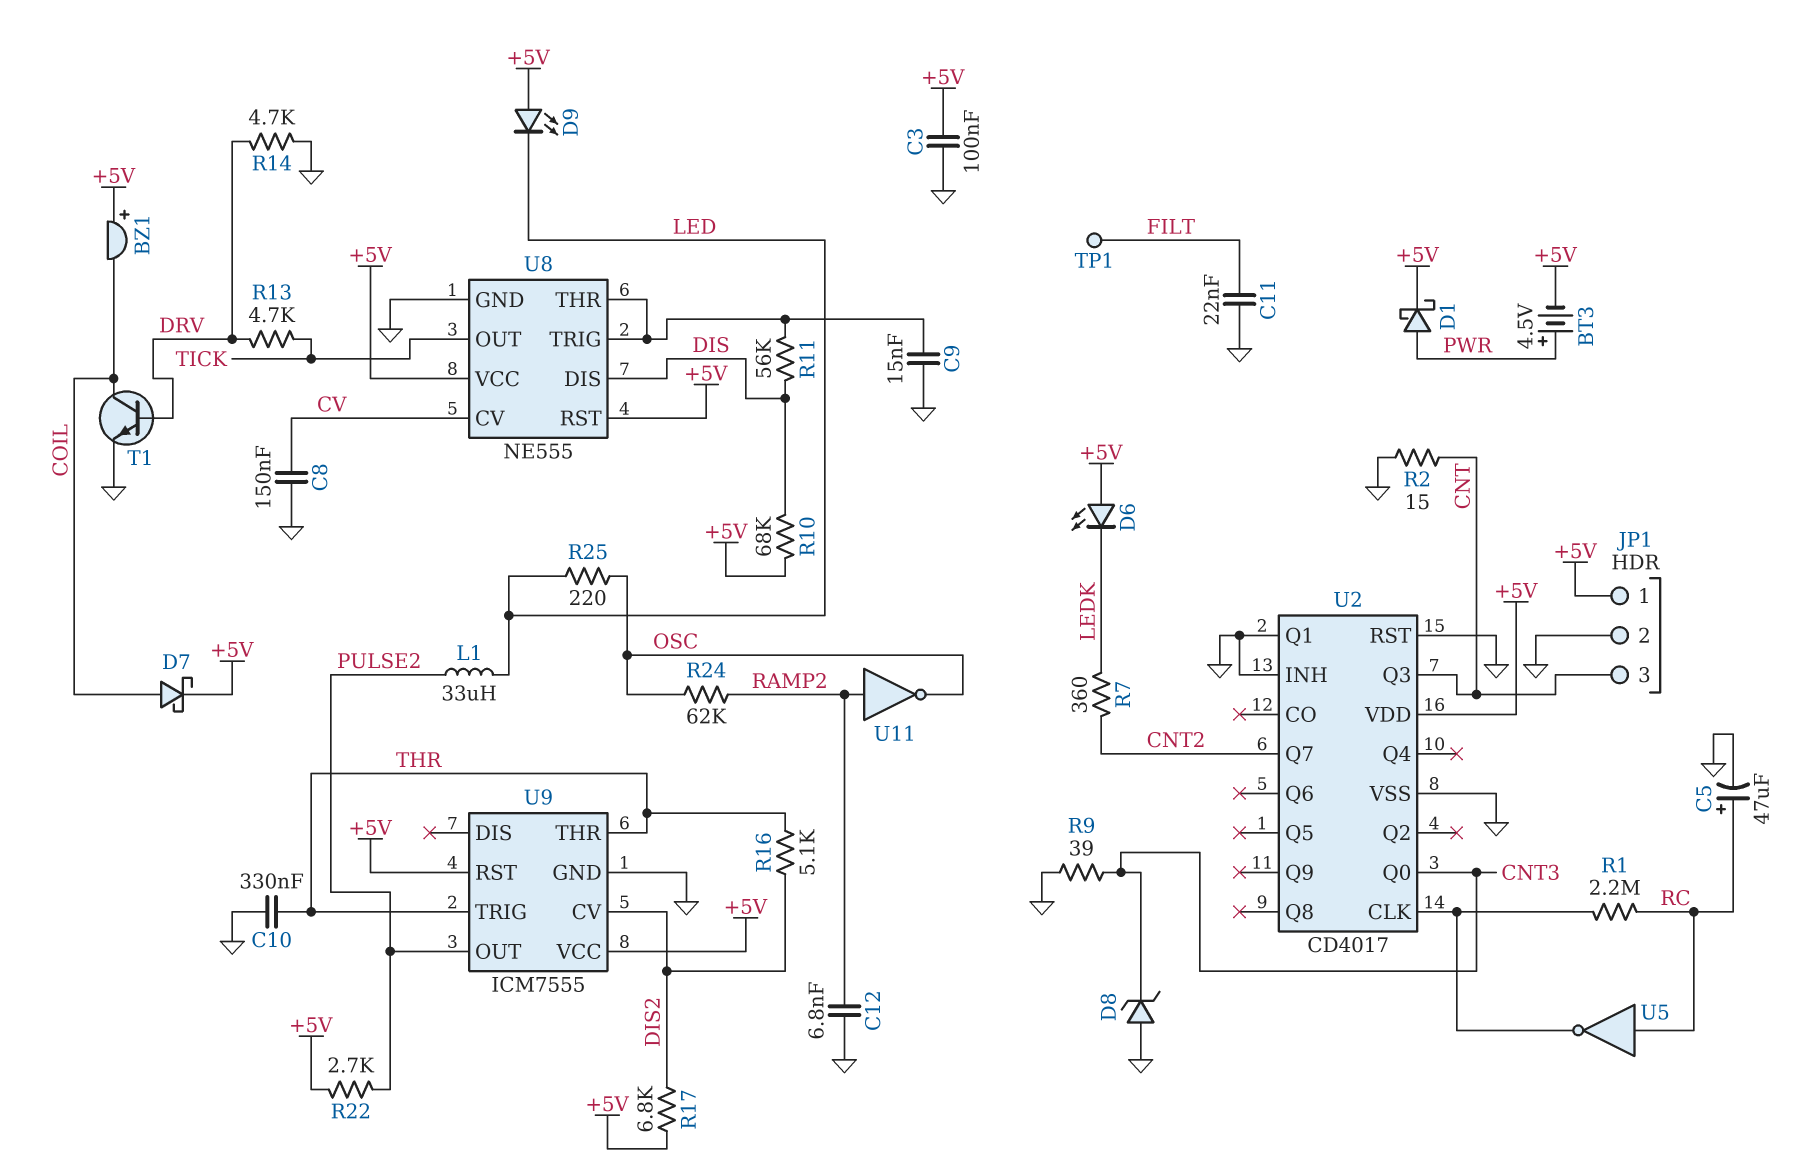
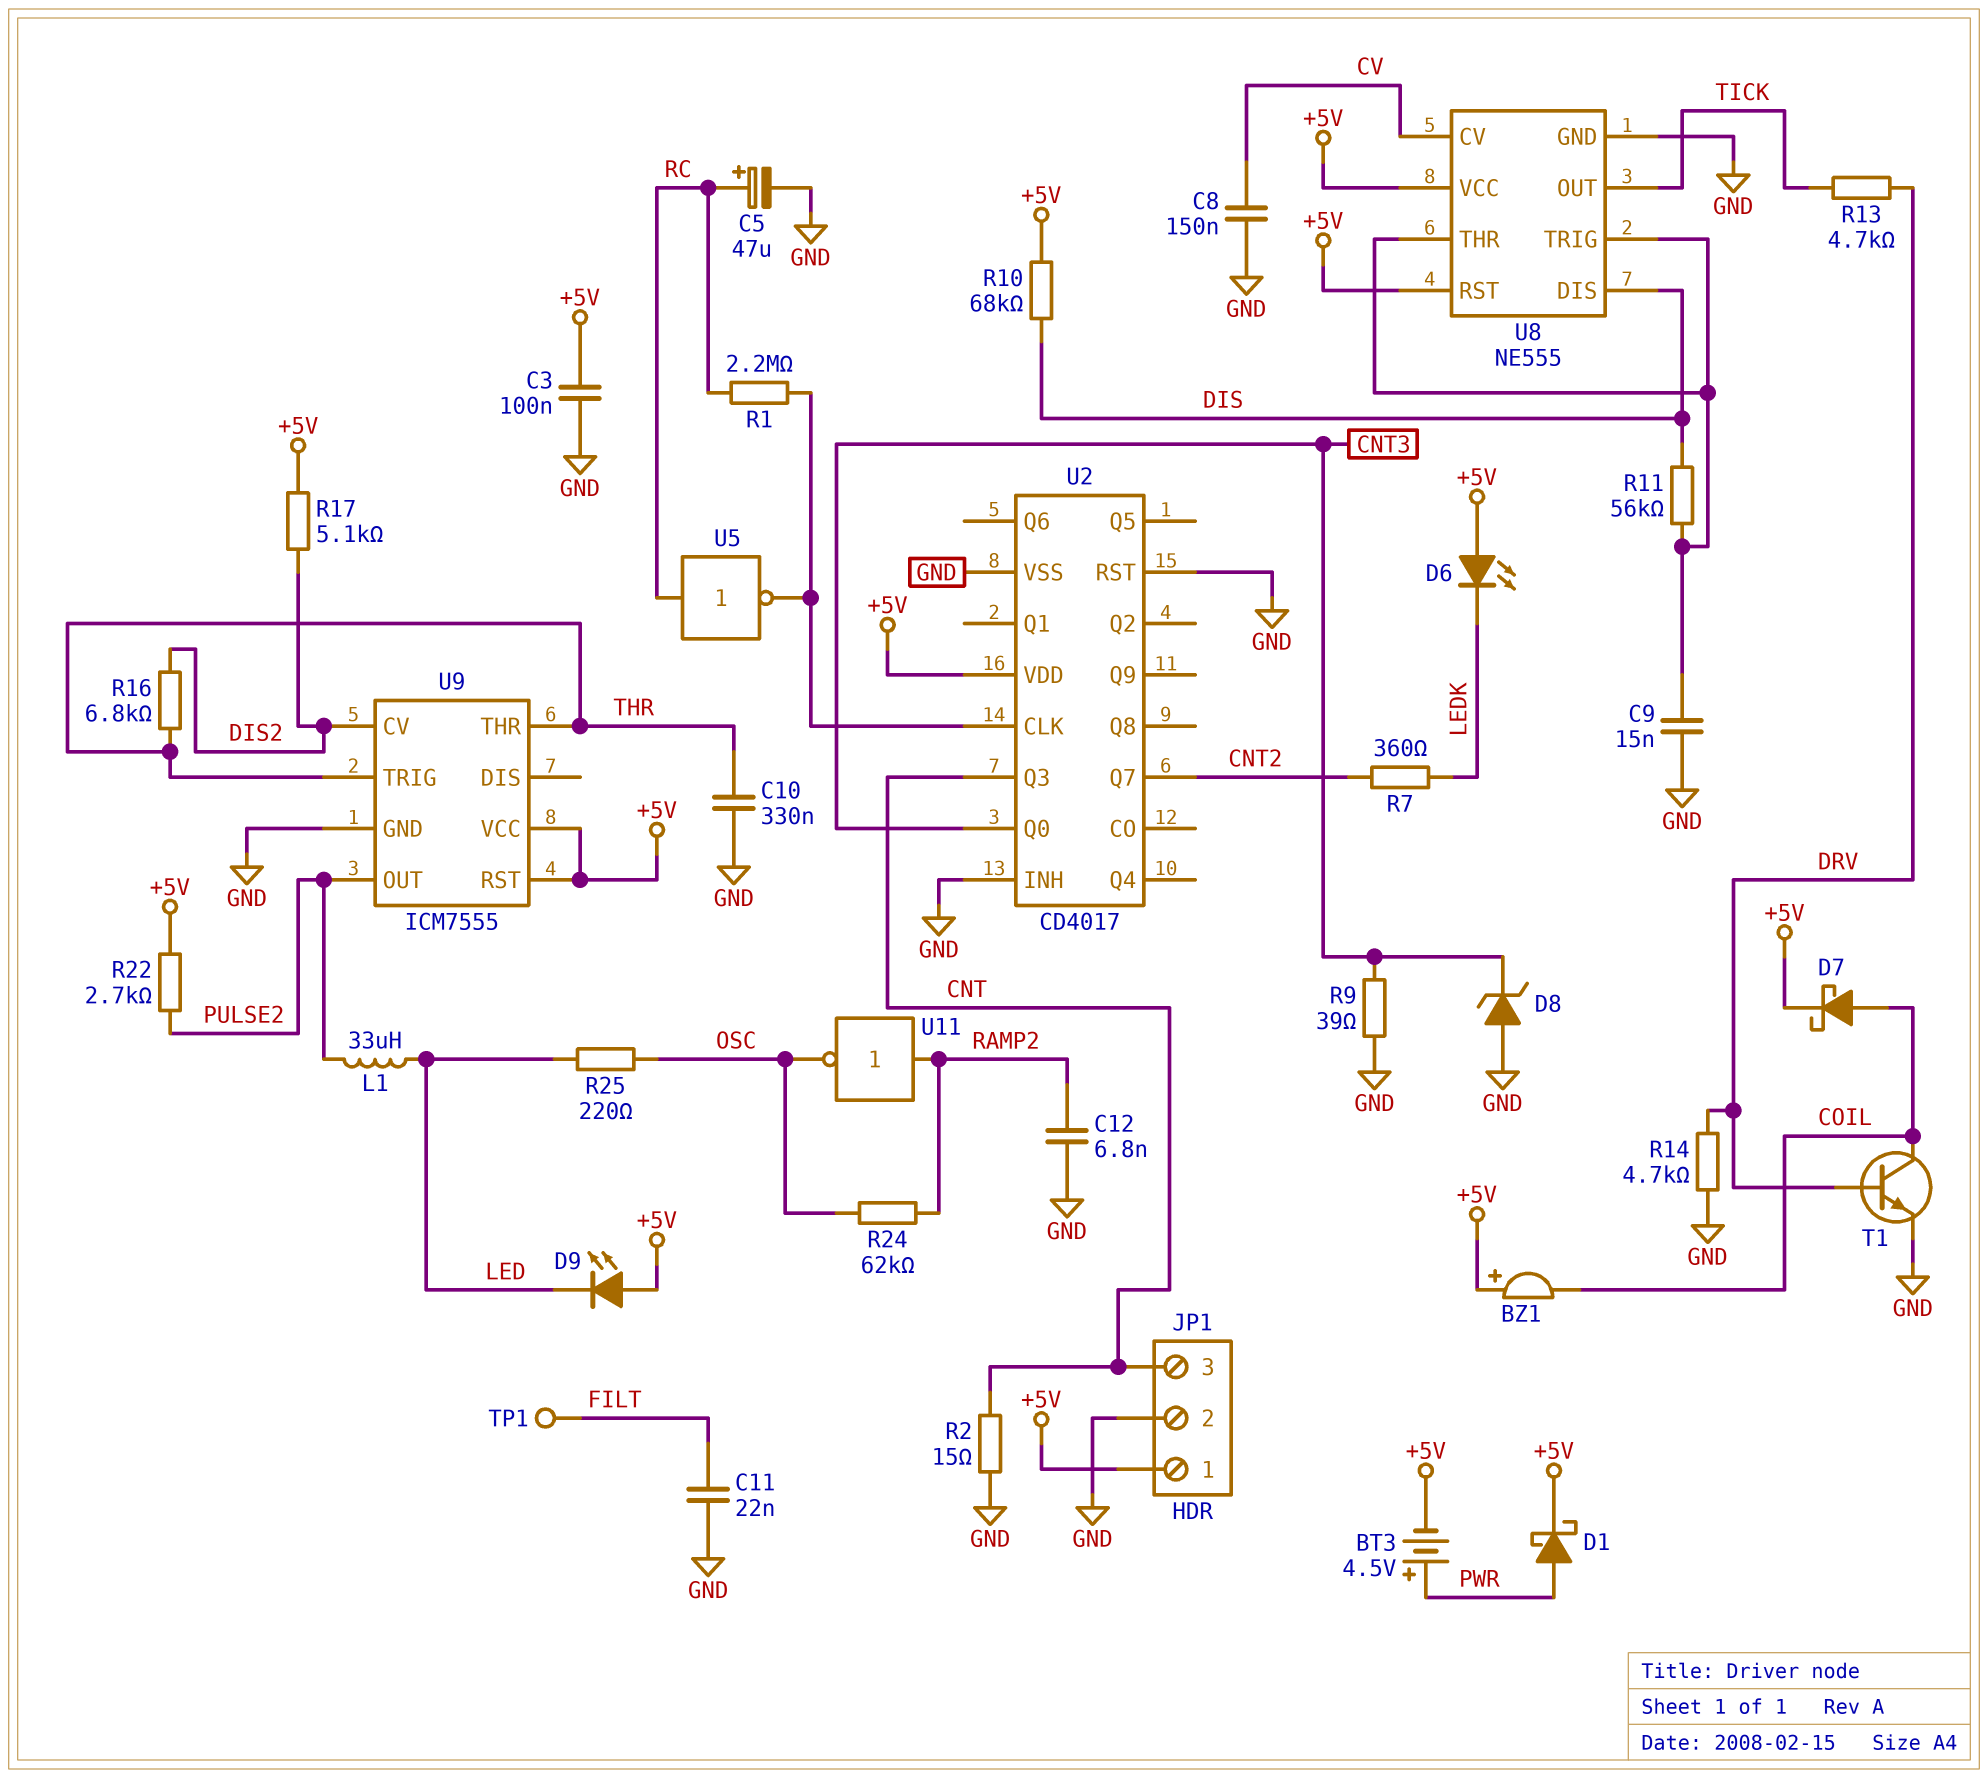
R16: 5.1k (DIS2, THR) -> 6.8k (DIS2, THR)
R17: 6.8k (+5V, DIS2) -> 5.1k (+5V, DIS2)
U2 pin Q1: GND -> none

